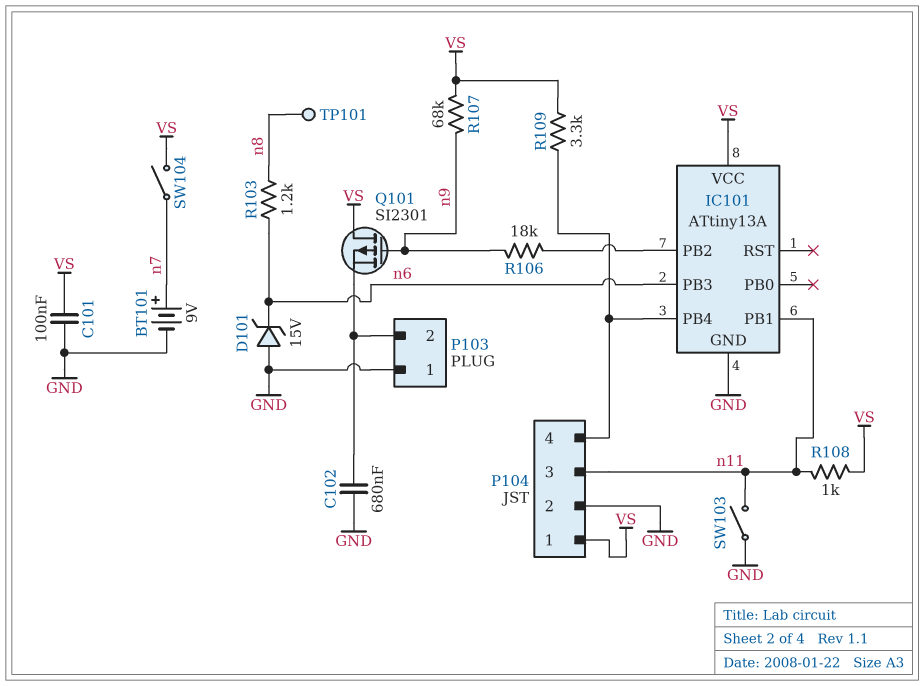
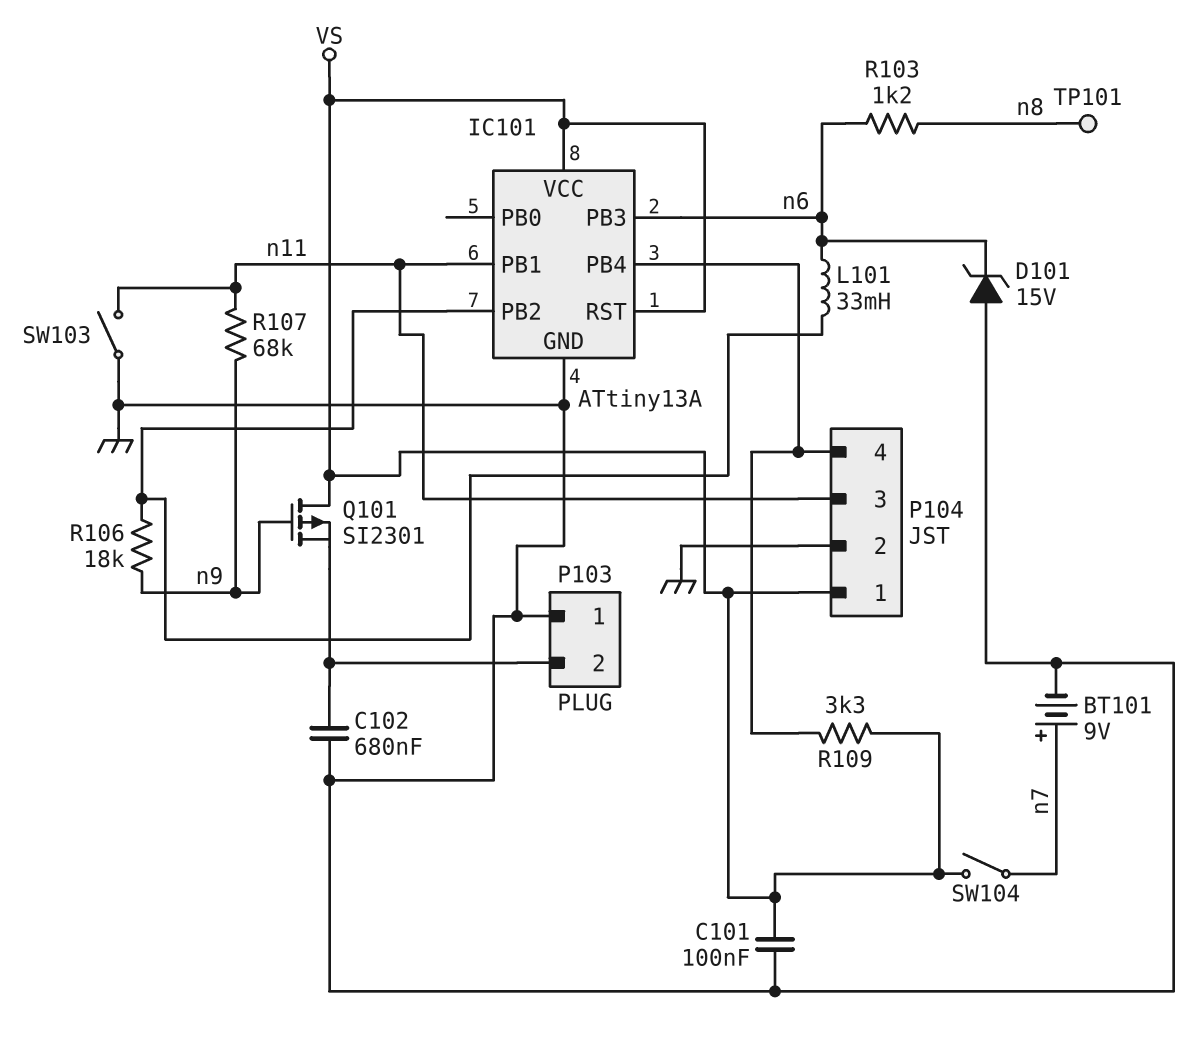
IC101 pin RST: none -> VS
L101: none -> 33mH (IC101/PB2, n6)
R107: 68k (VS, n9) -> 68k (n9, n11)
R108: 1k (VS, n11) -> none

